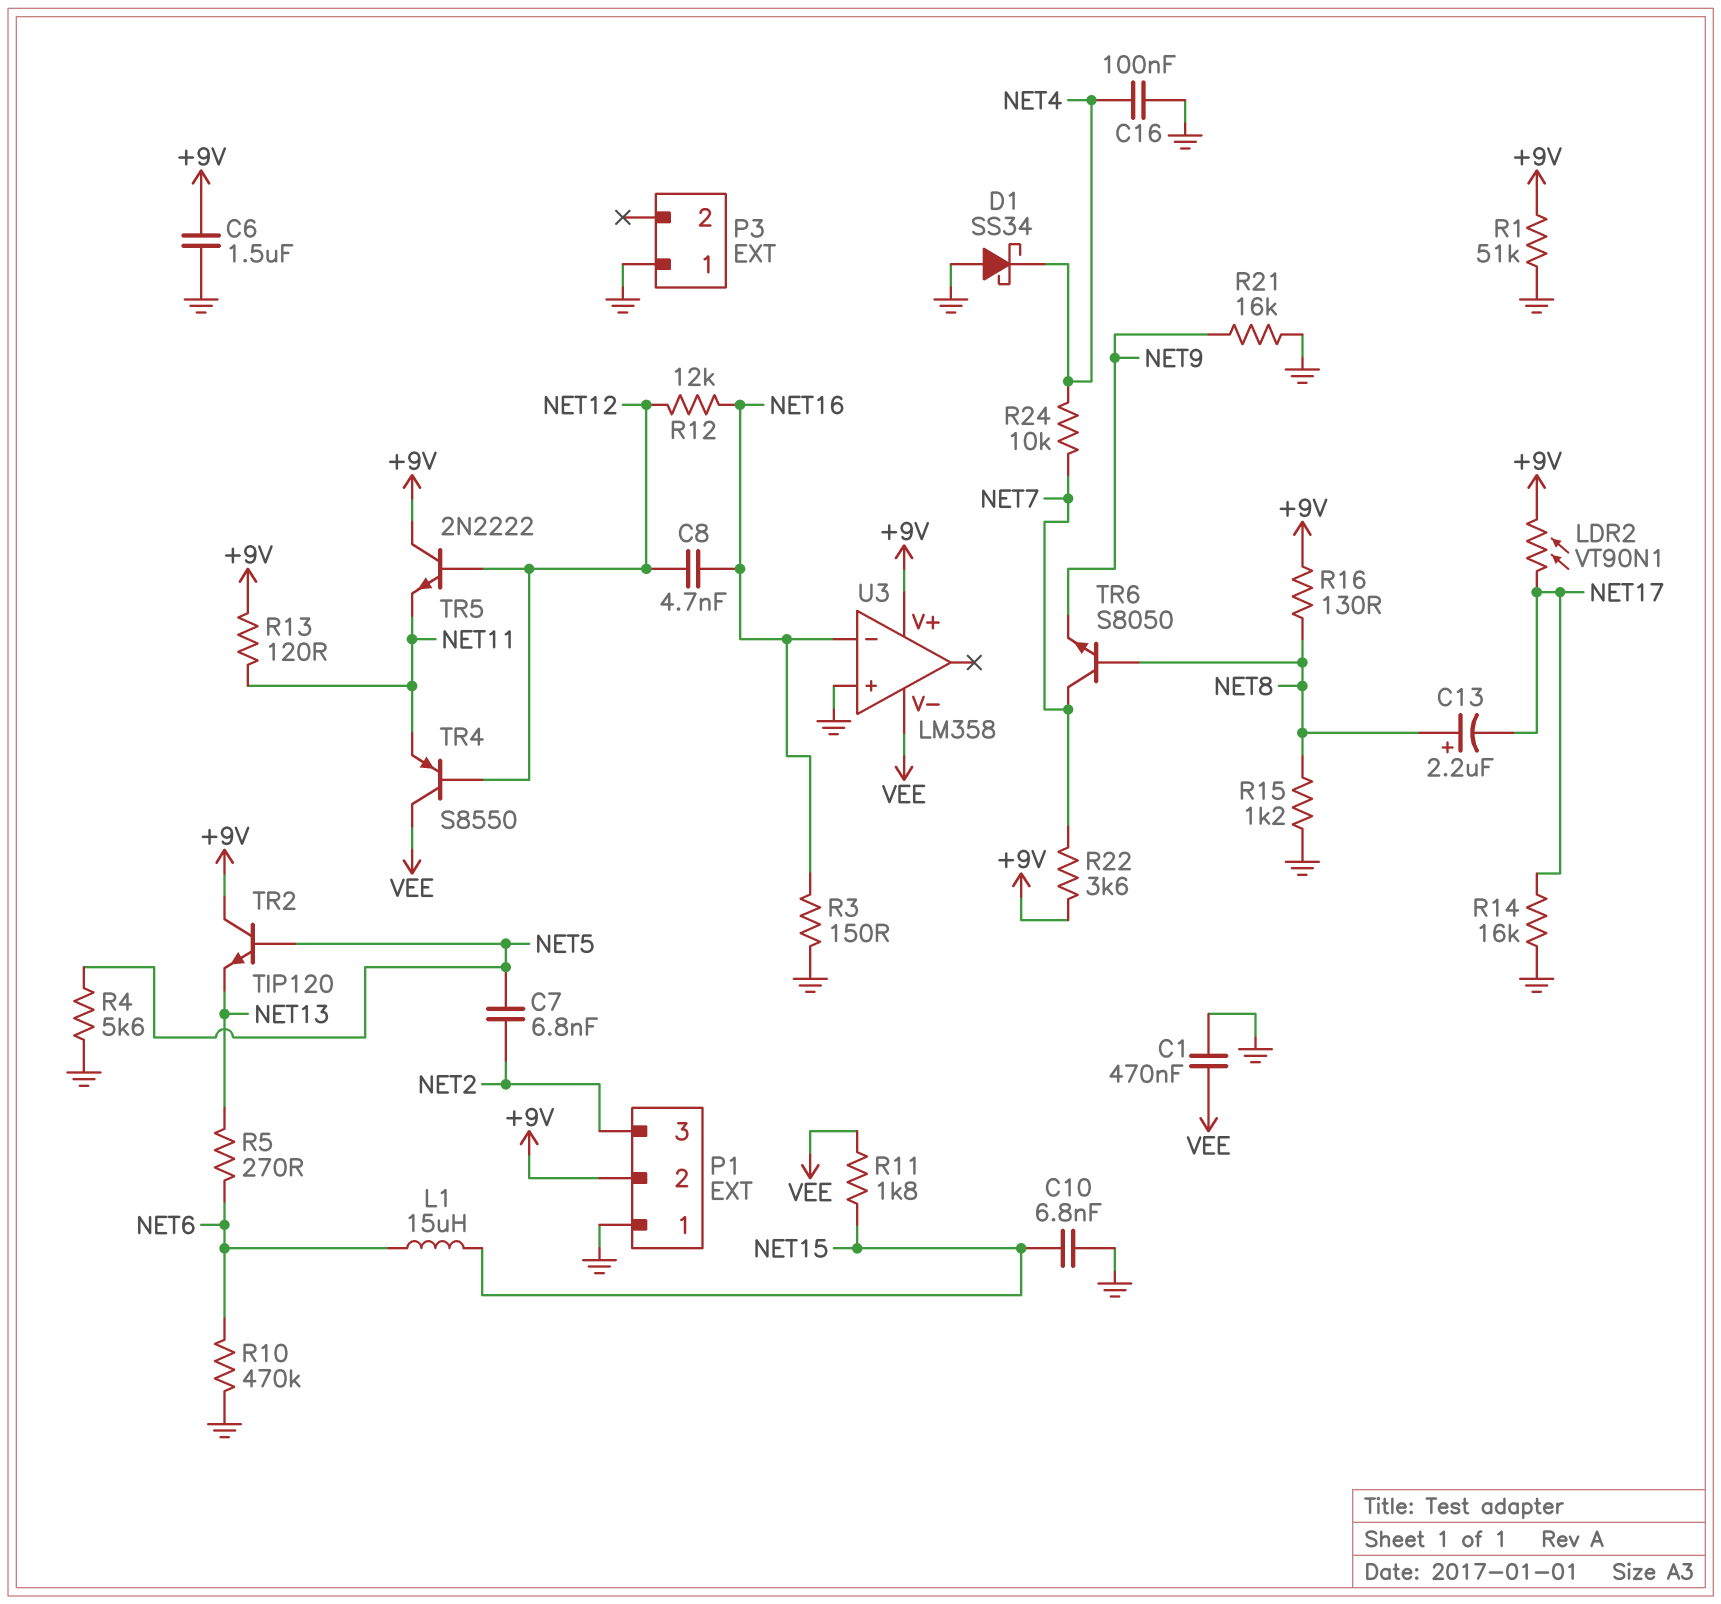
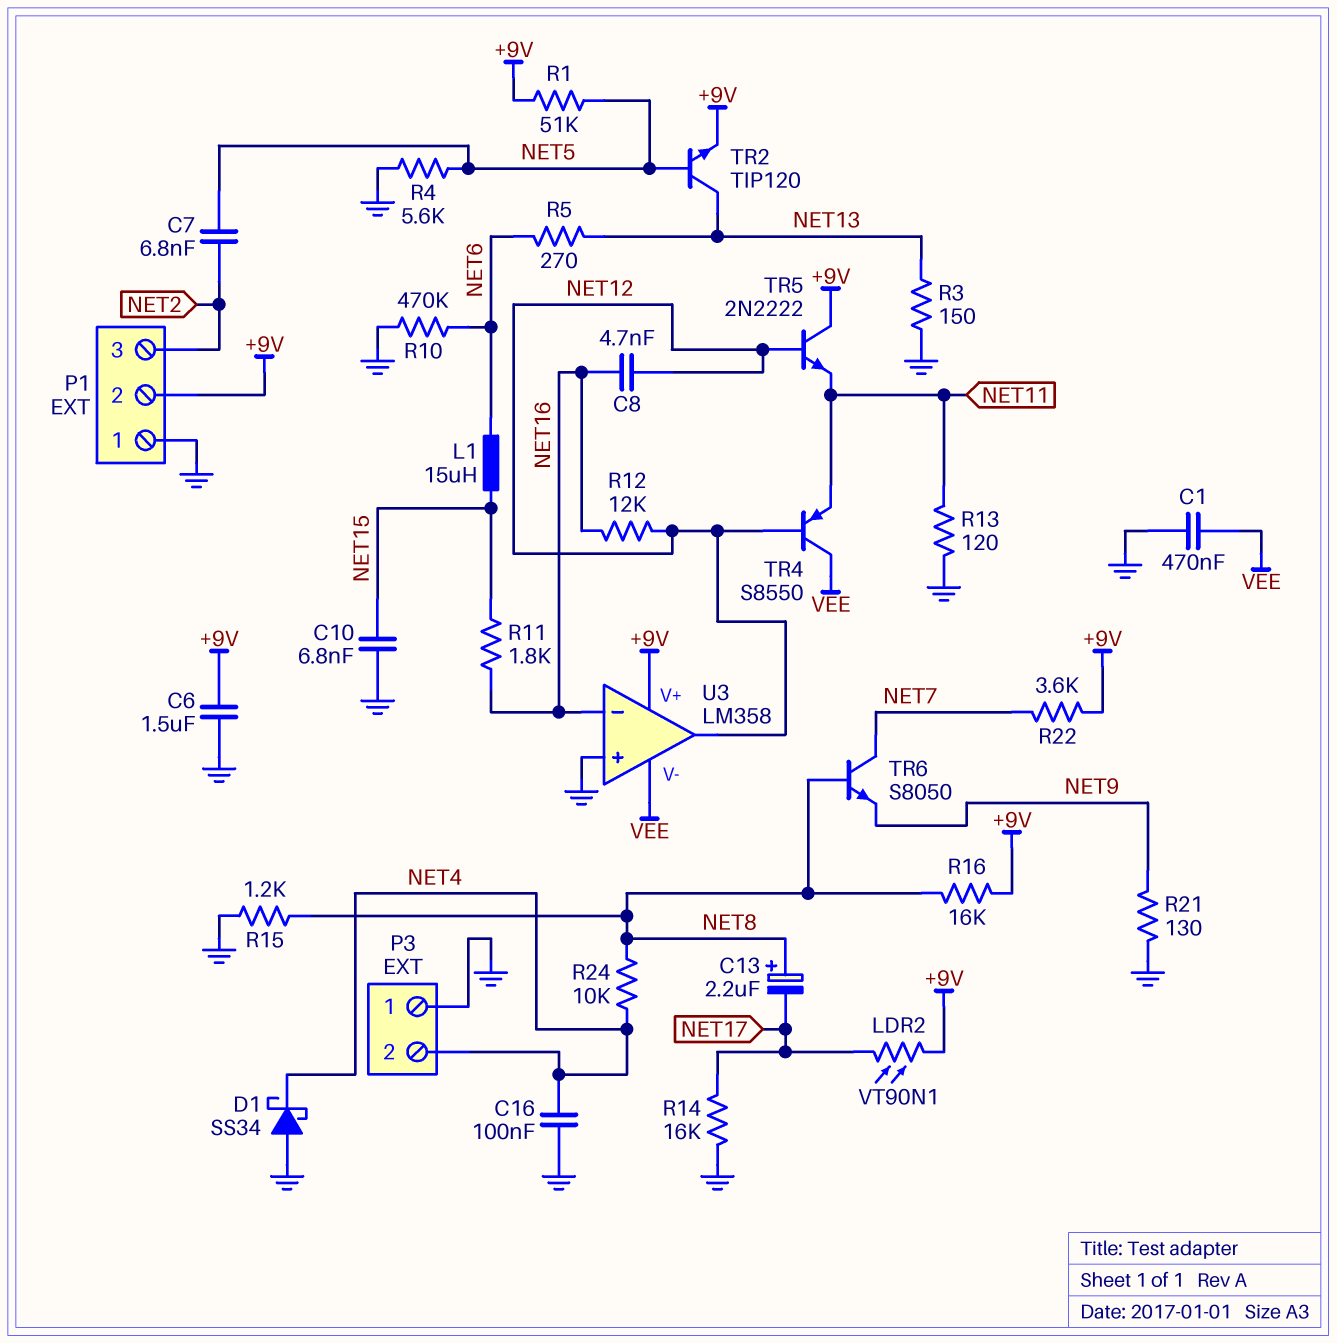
P3 pin 2: none -> NET4
R1: 51k (+9V, GND) -> 51k (+9V, NET5)
R3: 150 (GND, NET16) -> 150 (GND, NET13)
R11: 1.8k (NET15, VEE) -> 1.8k (NET15, NET16)
R13: 120 (+9V, NET11) -> 120 (GND, NET11)
R16: 130 (+9V, NET8) -> 16k (+9V, NET8)
R21: 16k (GND, NET9) -> 130 (GND, NET9)
R24: 10k (NET4, NET7) -> 10k (NET4, NET8)
TR2: NPN TIP120 (B NET5, C +9V, E NET13) -> NPN TIP120 (B NET5, C NET13, E +9V)
U3 pin out: none -> NET12

